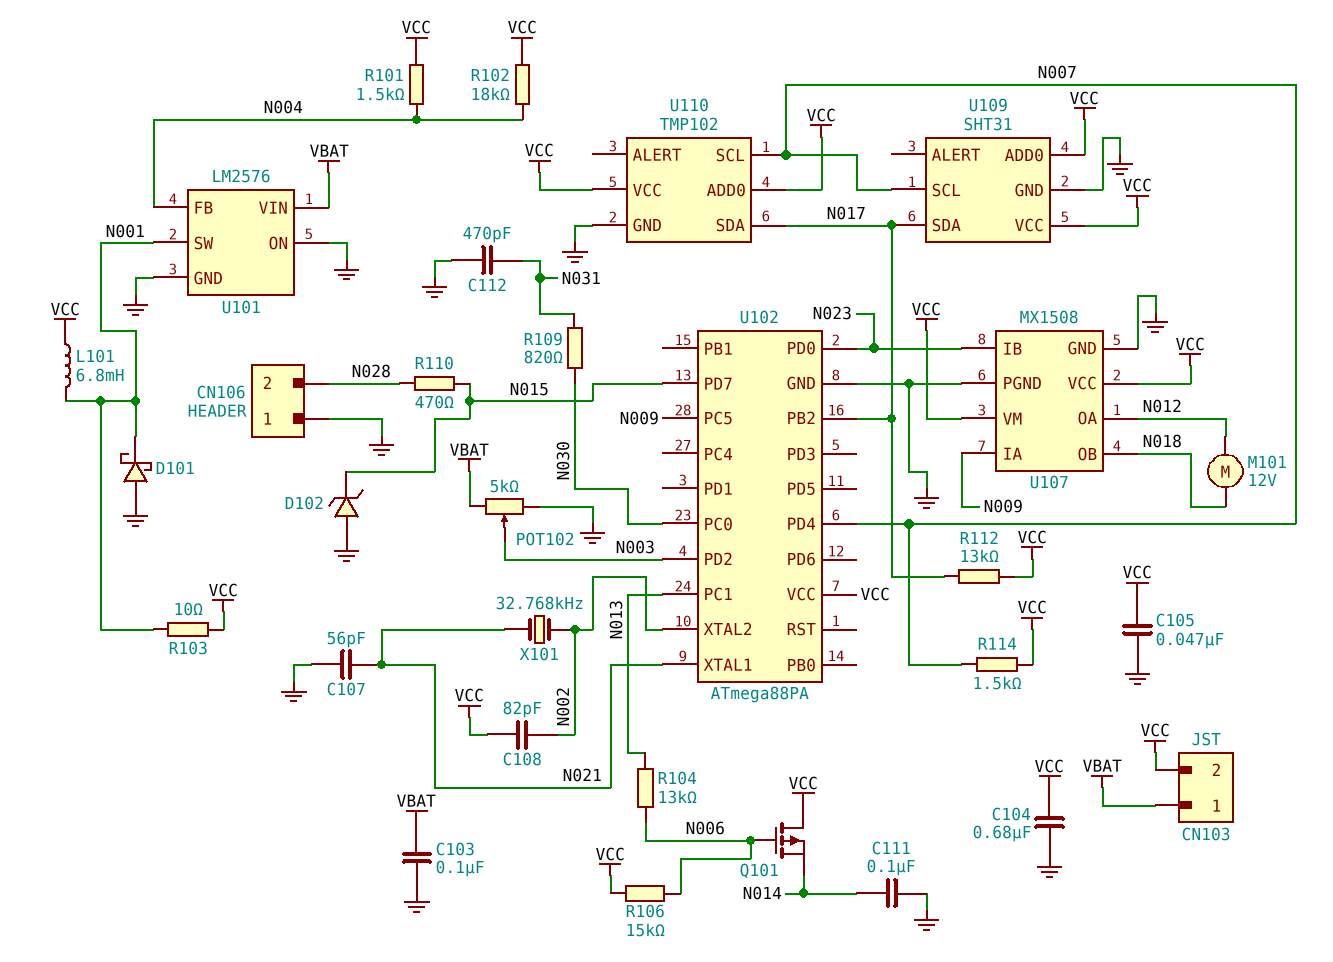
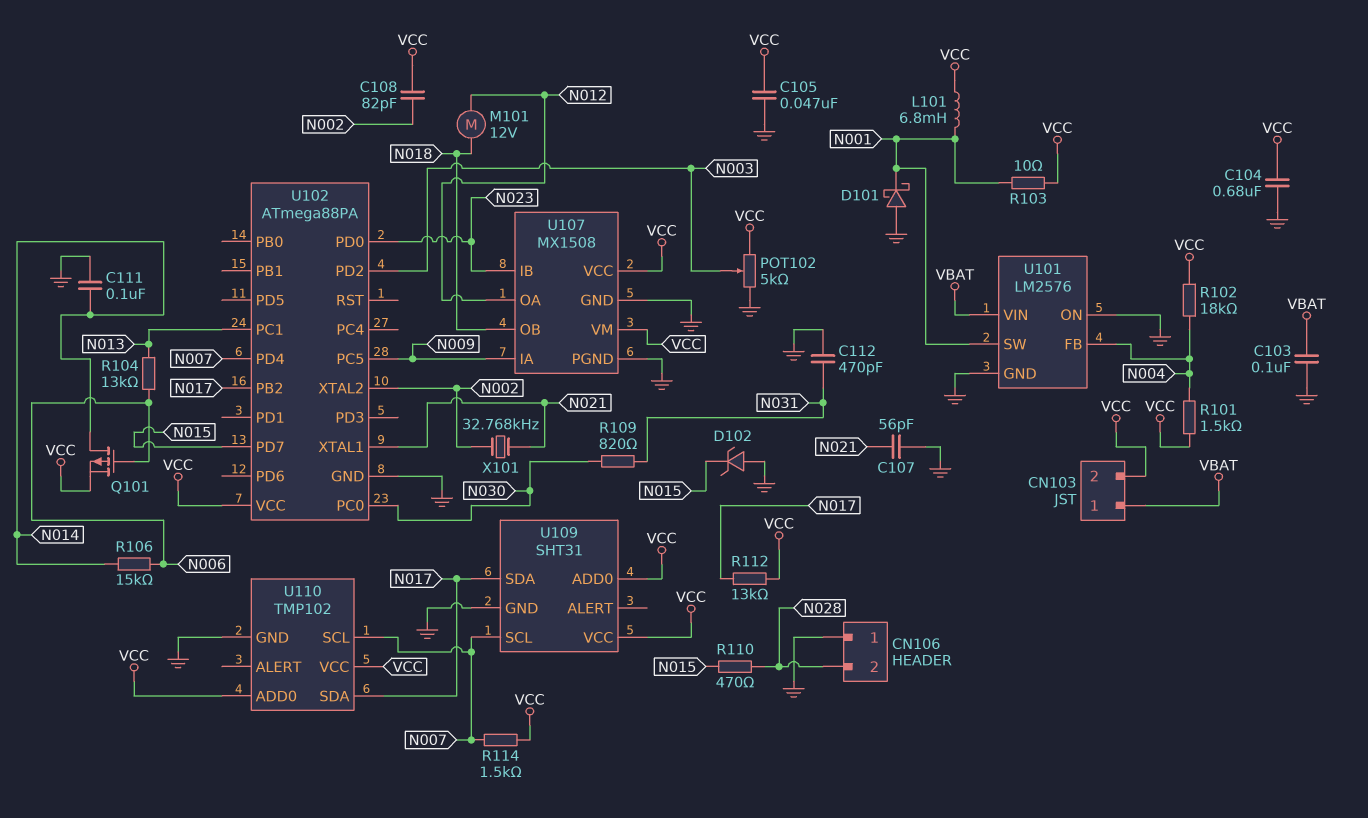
POT102: 5k (GND, VBAT, wiper N003) -> 5k (GND, VCC, wiper N003)
Q101: PMOS (G N006, D VCC, S N014) -> PMOS (G N006, D N014, S VCC)
R106: 15k (N006, VCC) -> 15k (N006, N014)

